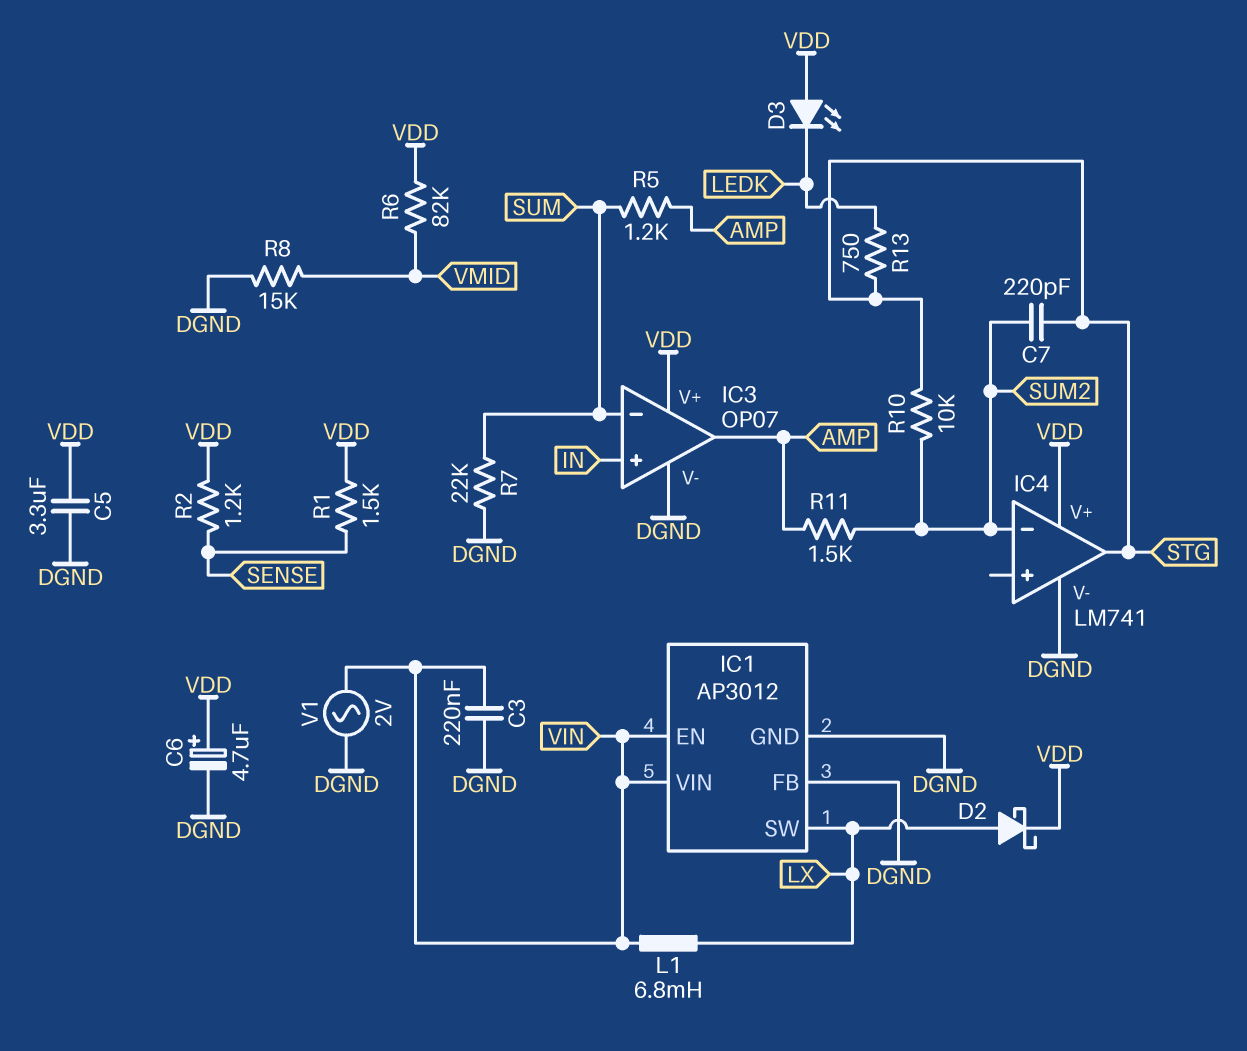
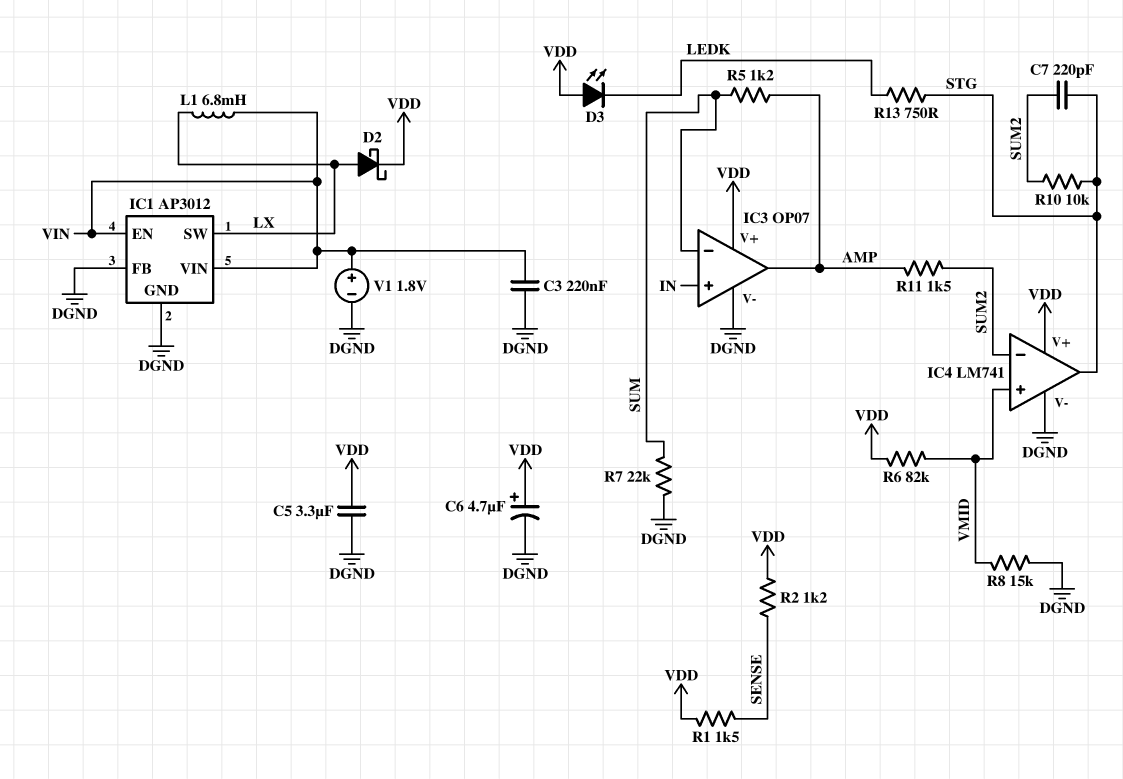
IC4 pin in+: none -> VMID
V1: AC 2V (DGND, VIN) -> 1.8V (plus VIN, minus DGND)

